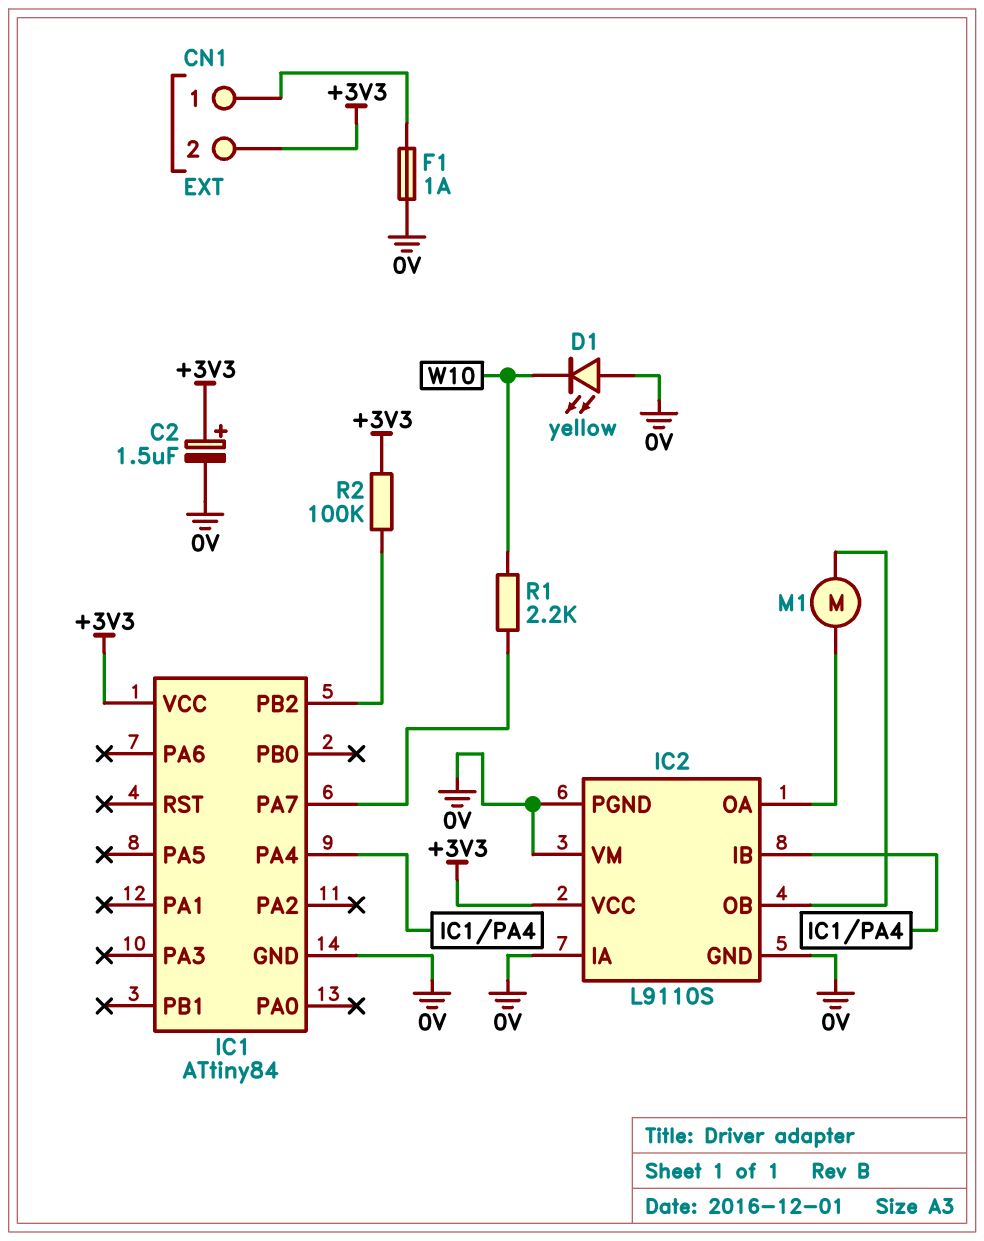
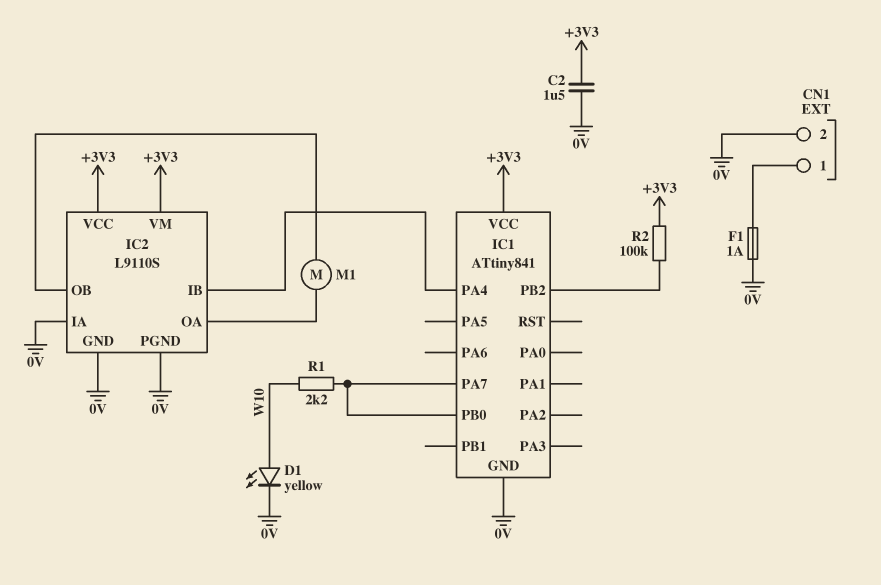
C2: 1.5uF (plus +3V3, minus 0V) -> 1.5uF (+3V3, 0V)
CN1 pin 2: +3V3 -> 0V
D1: LED yellow (A 0V, K W10) -> LED yellow (A W10, K 0V)
IC1: ATtiny84 -> ATtiny841
IC1 pin PB0: none -> IC1/PA7
IC2 pin VM: 0V -> +3V3

